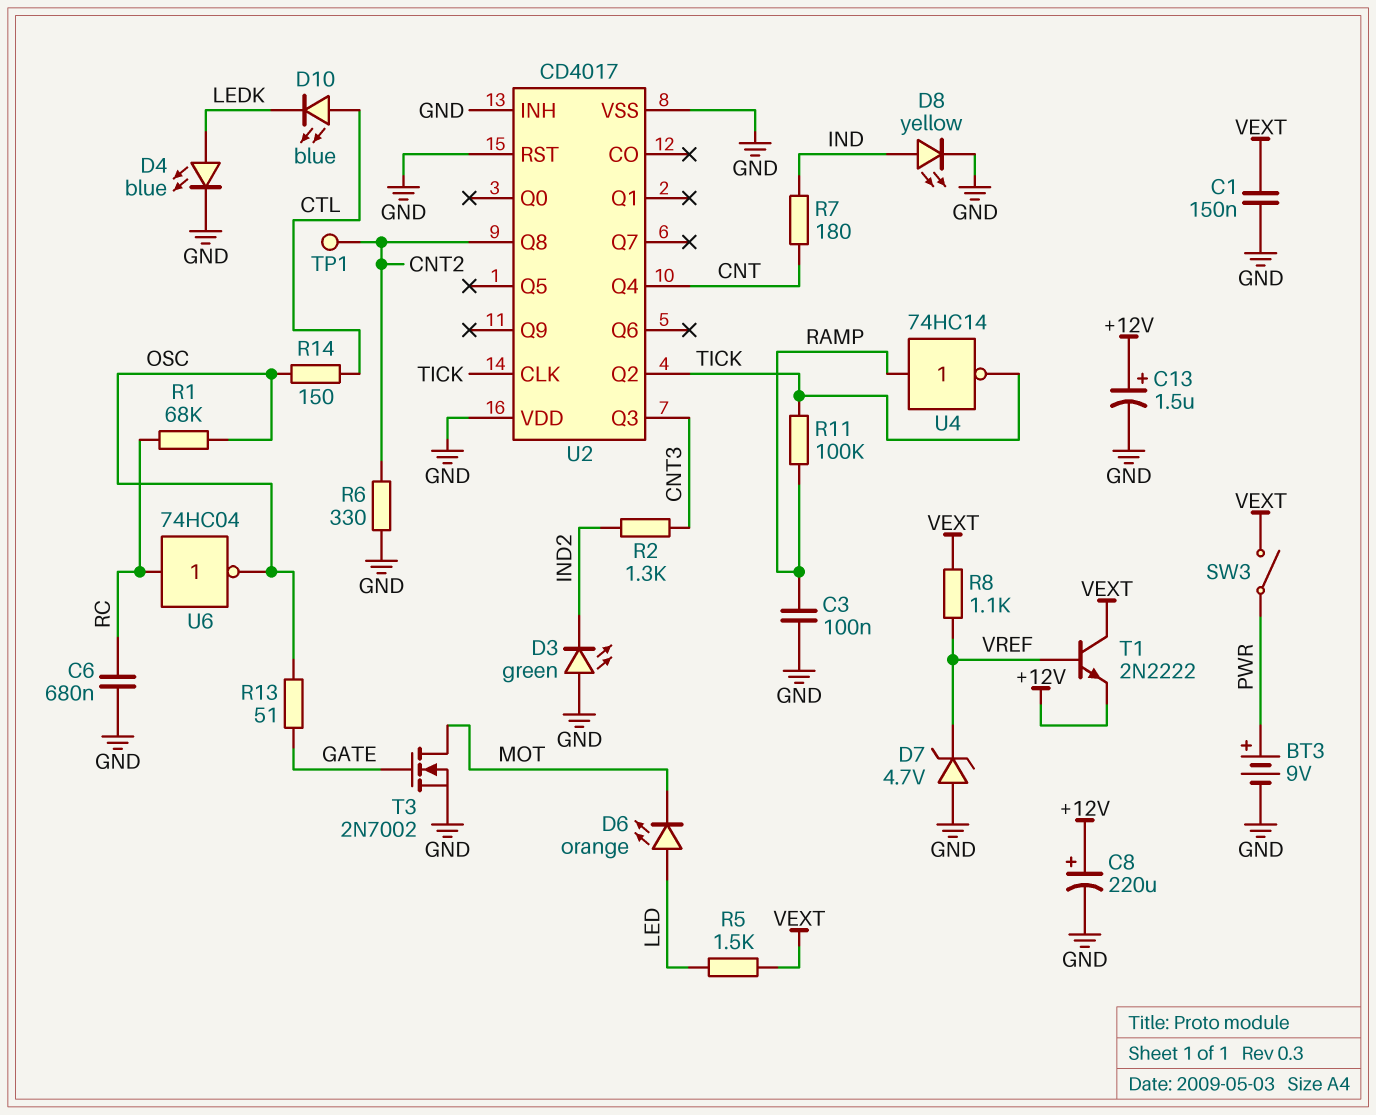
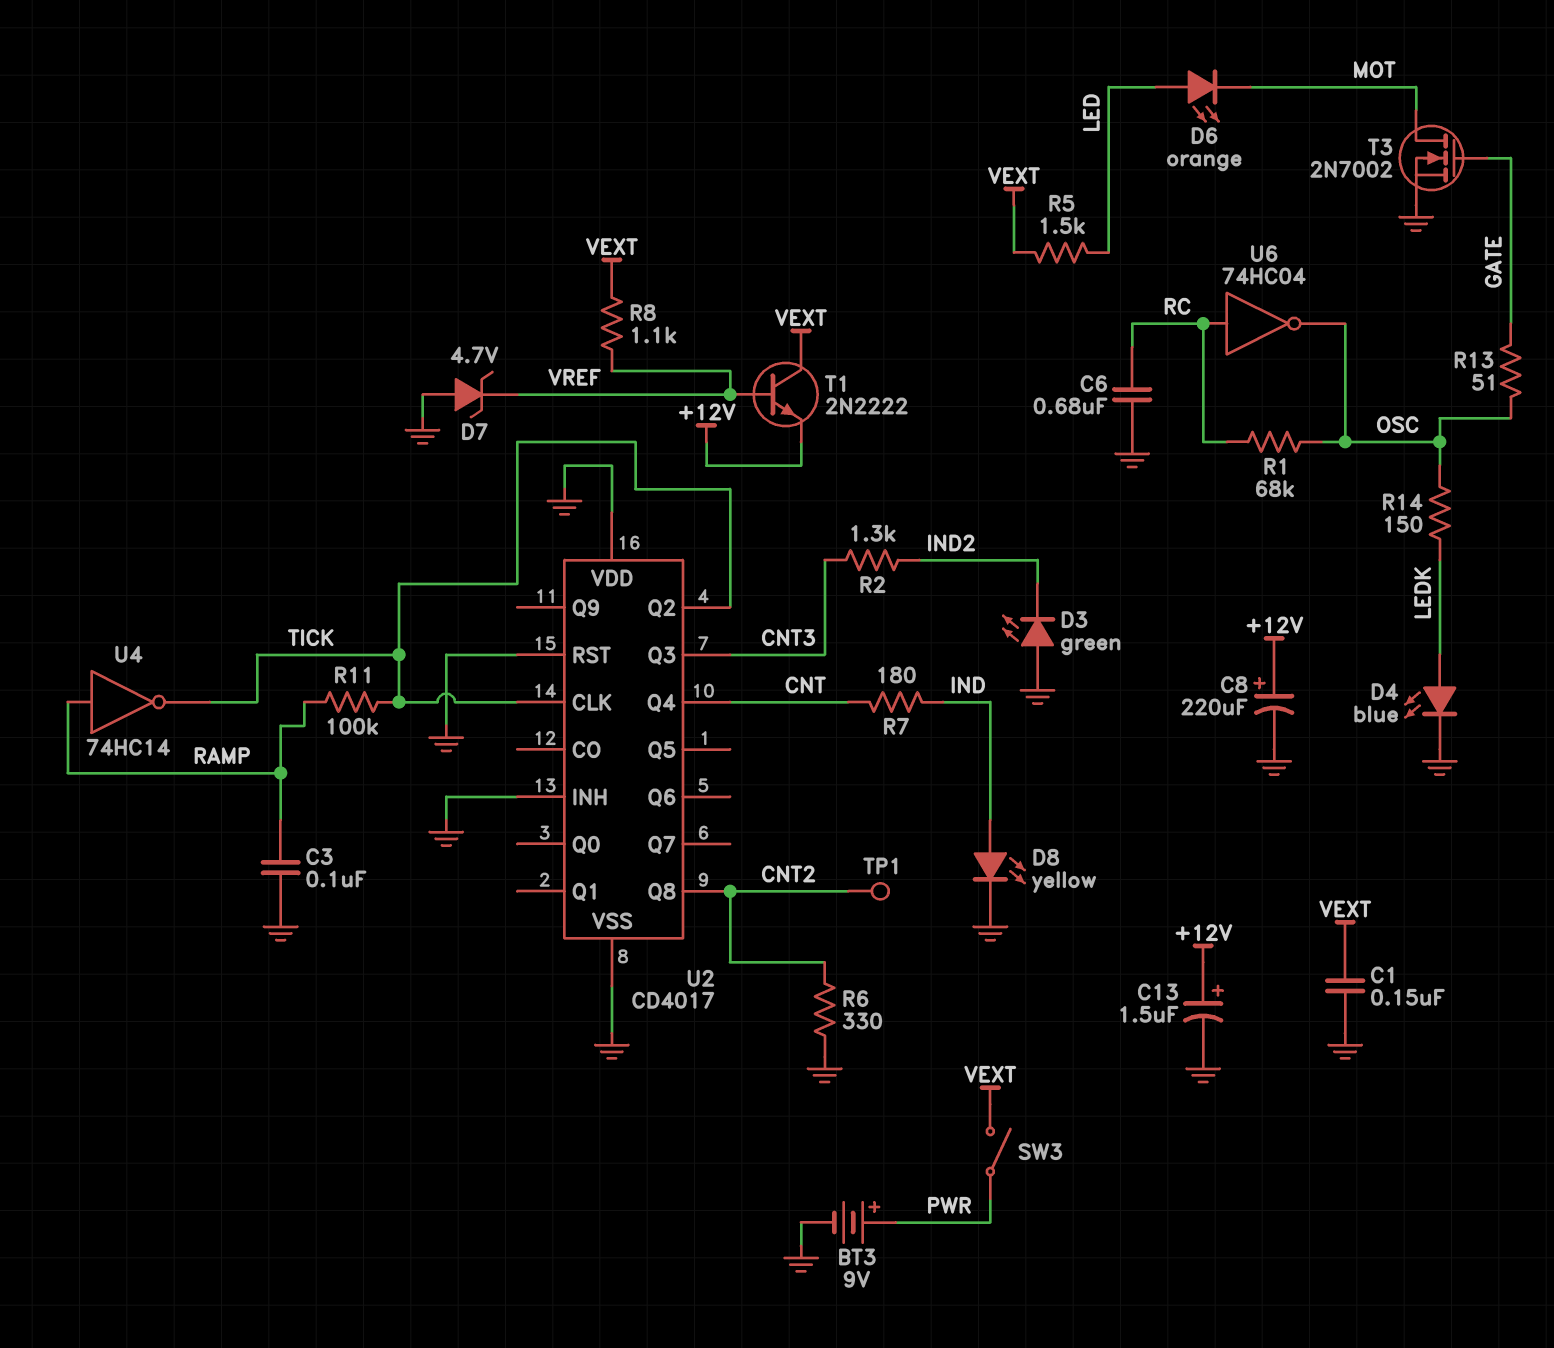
D10: LED blue (A CTL, K LEDK) -> none
R14: 150 (CTL, OSC) -> 150 (LEDK, OSC)

